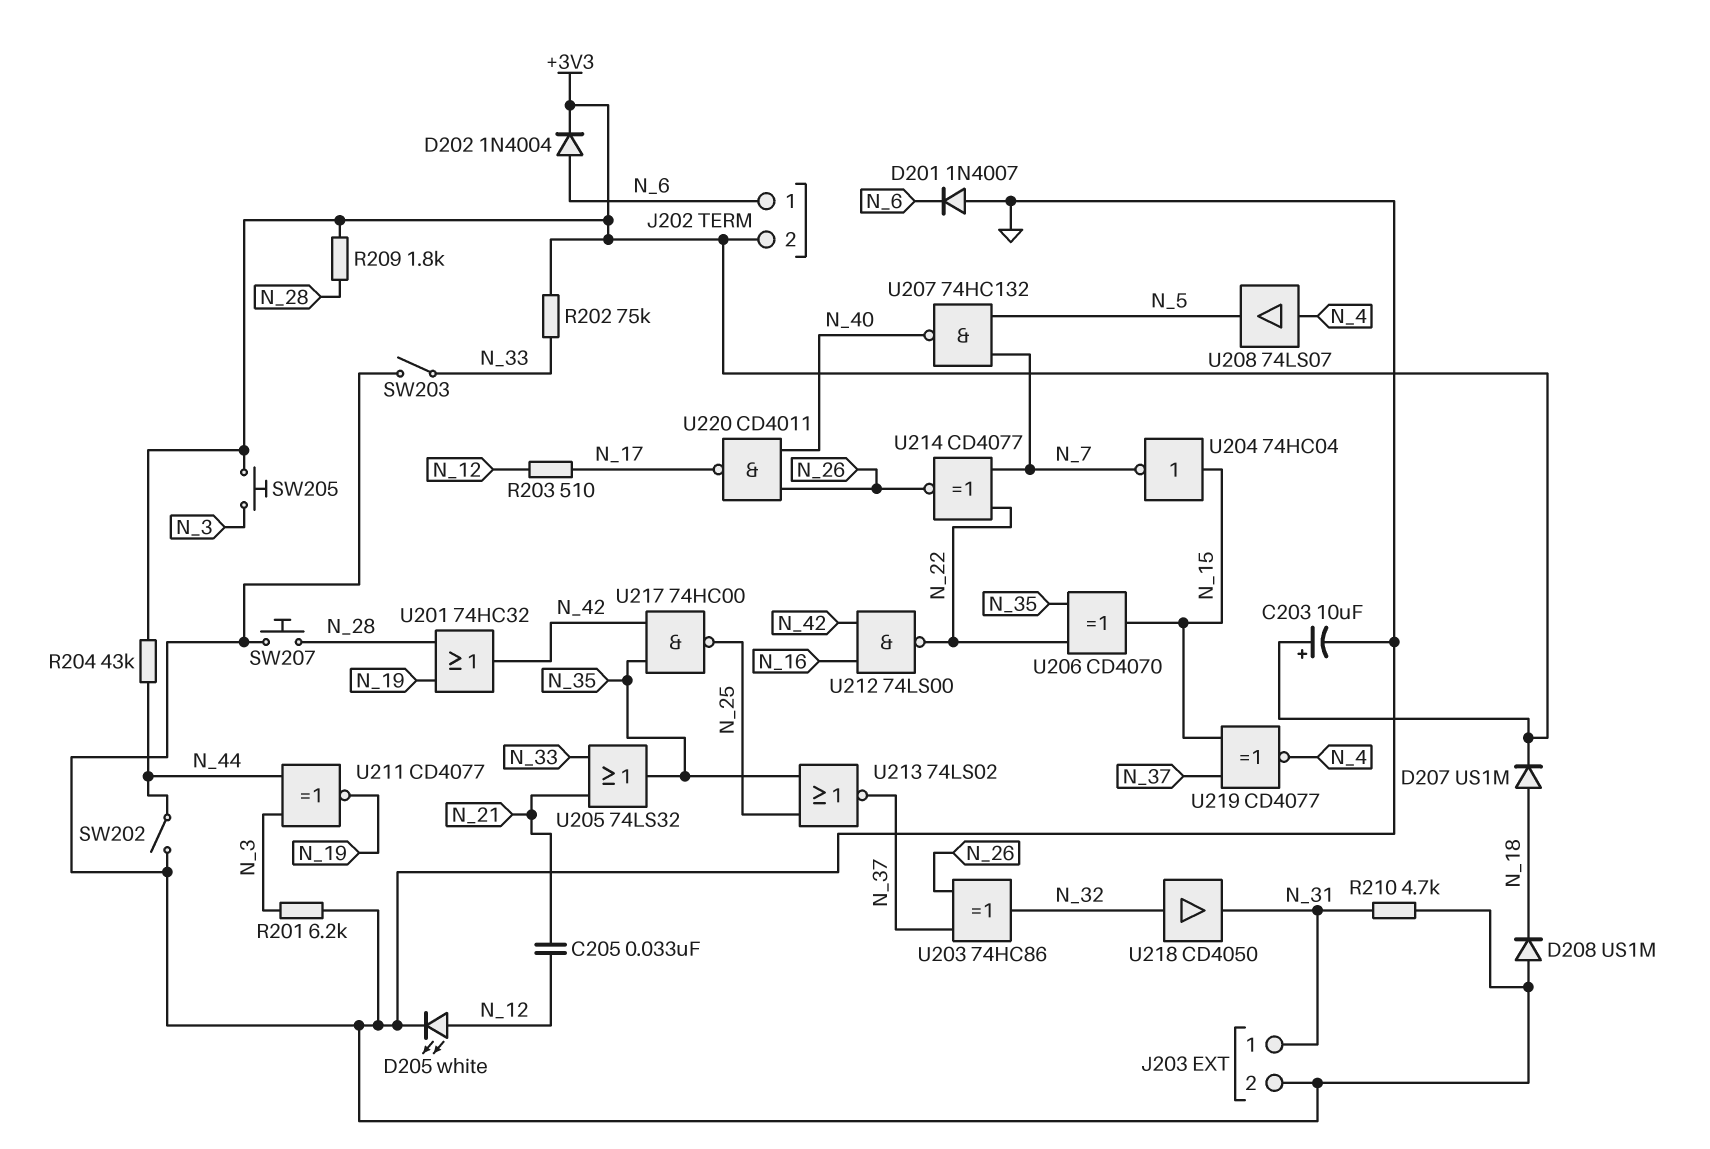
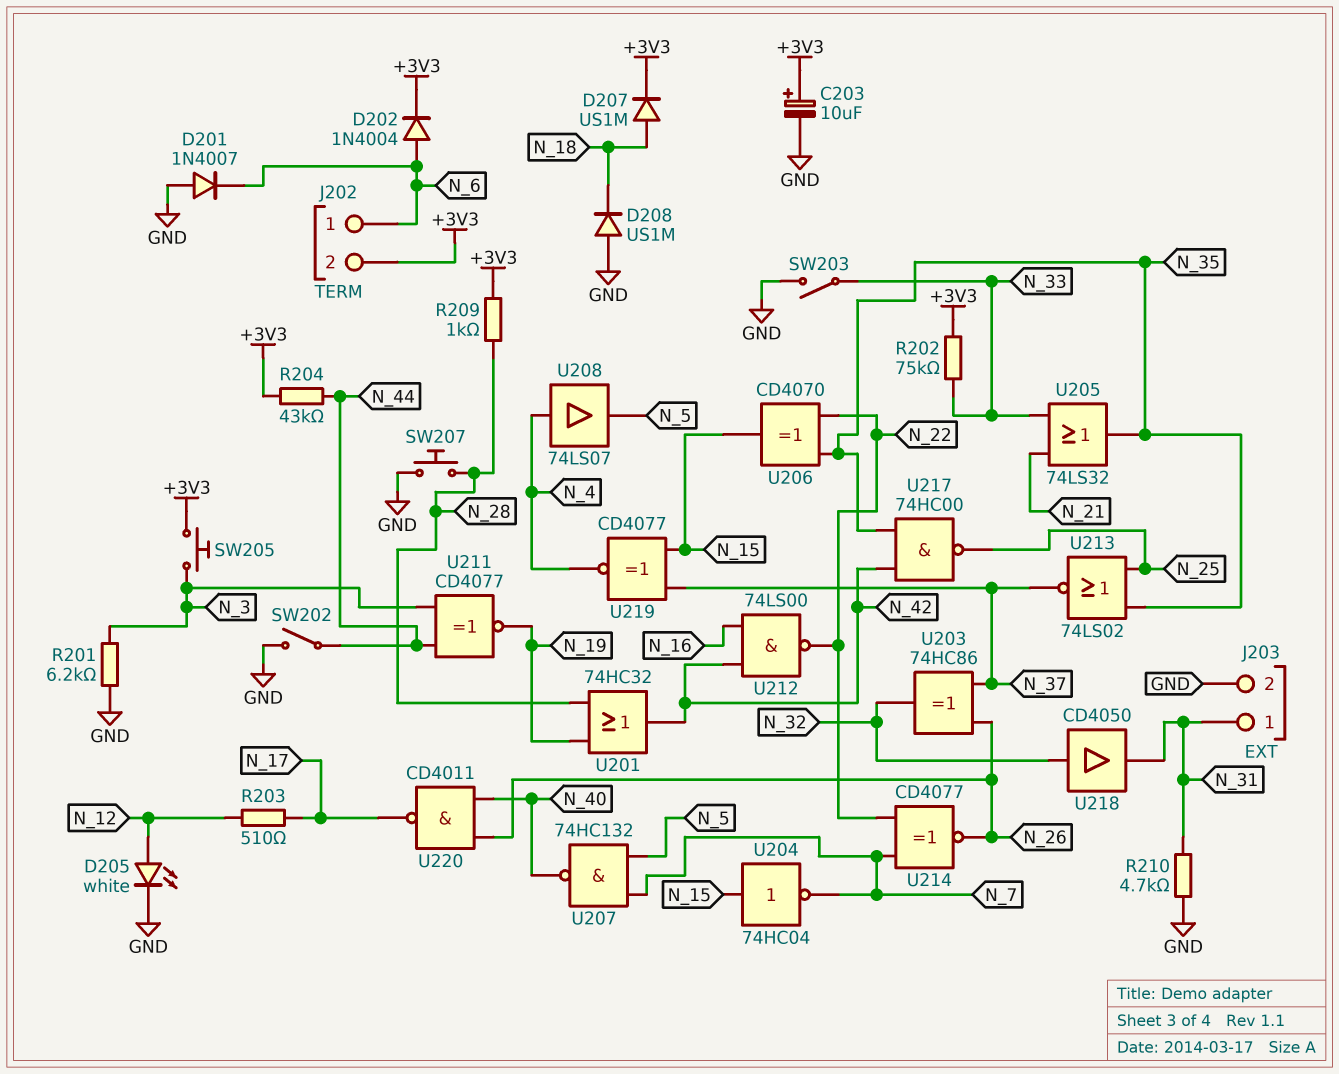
C205: 33nF (N_12, N_21) -> none
R209: 1.8k (+3V3, N_28) -> 1k (+3V3, N_28)

